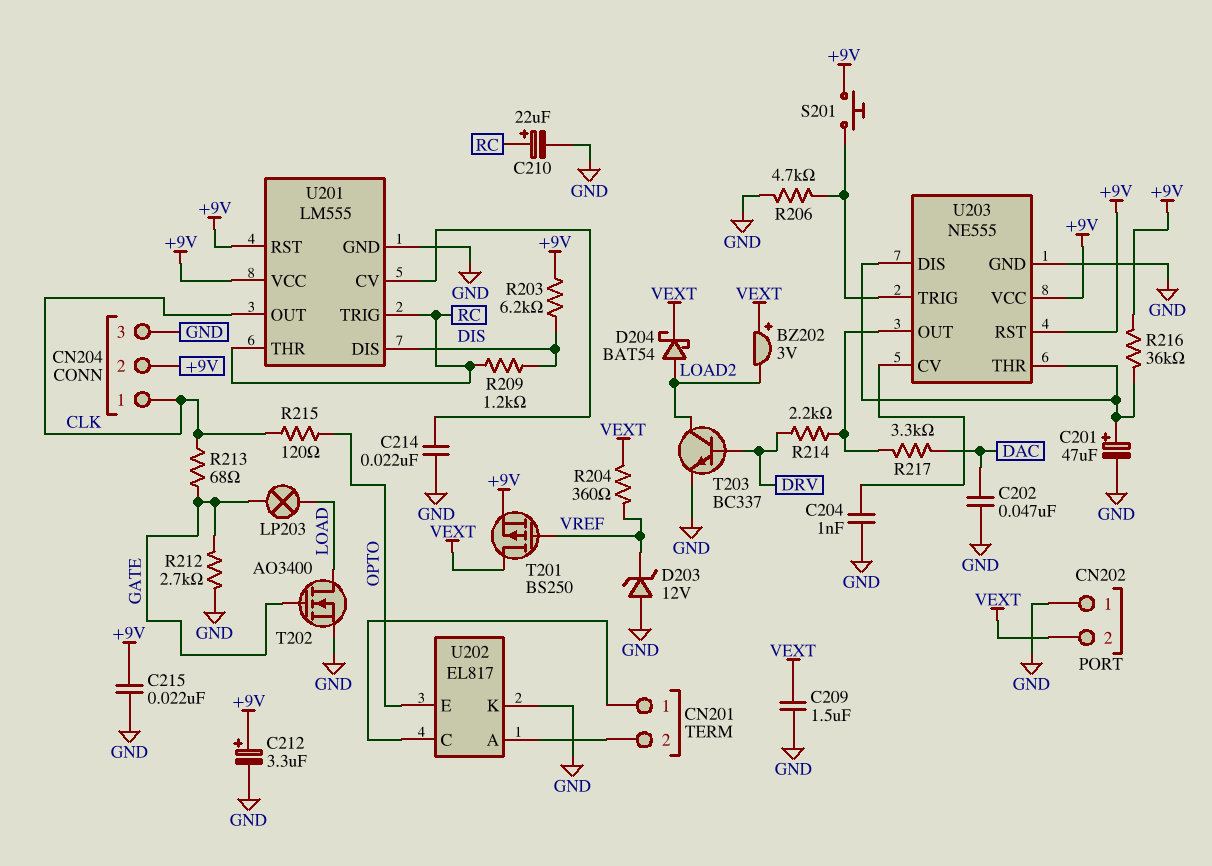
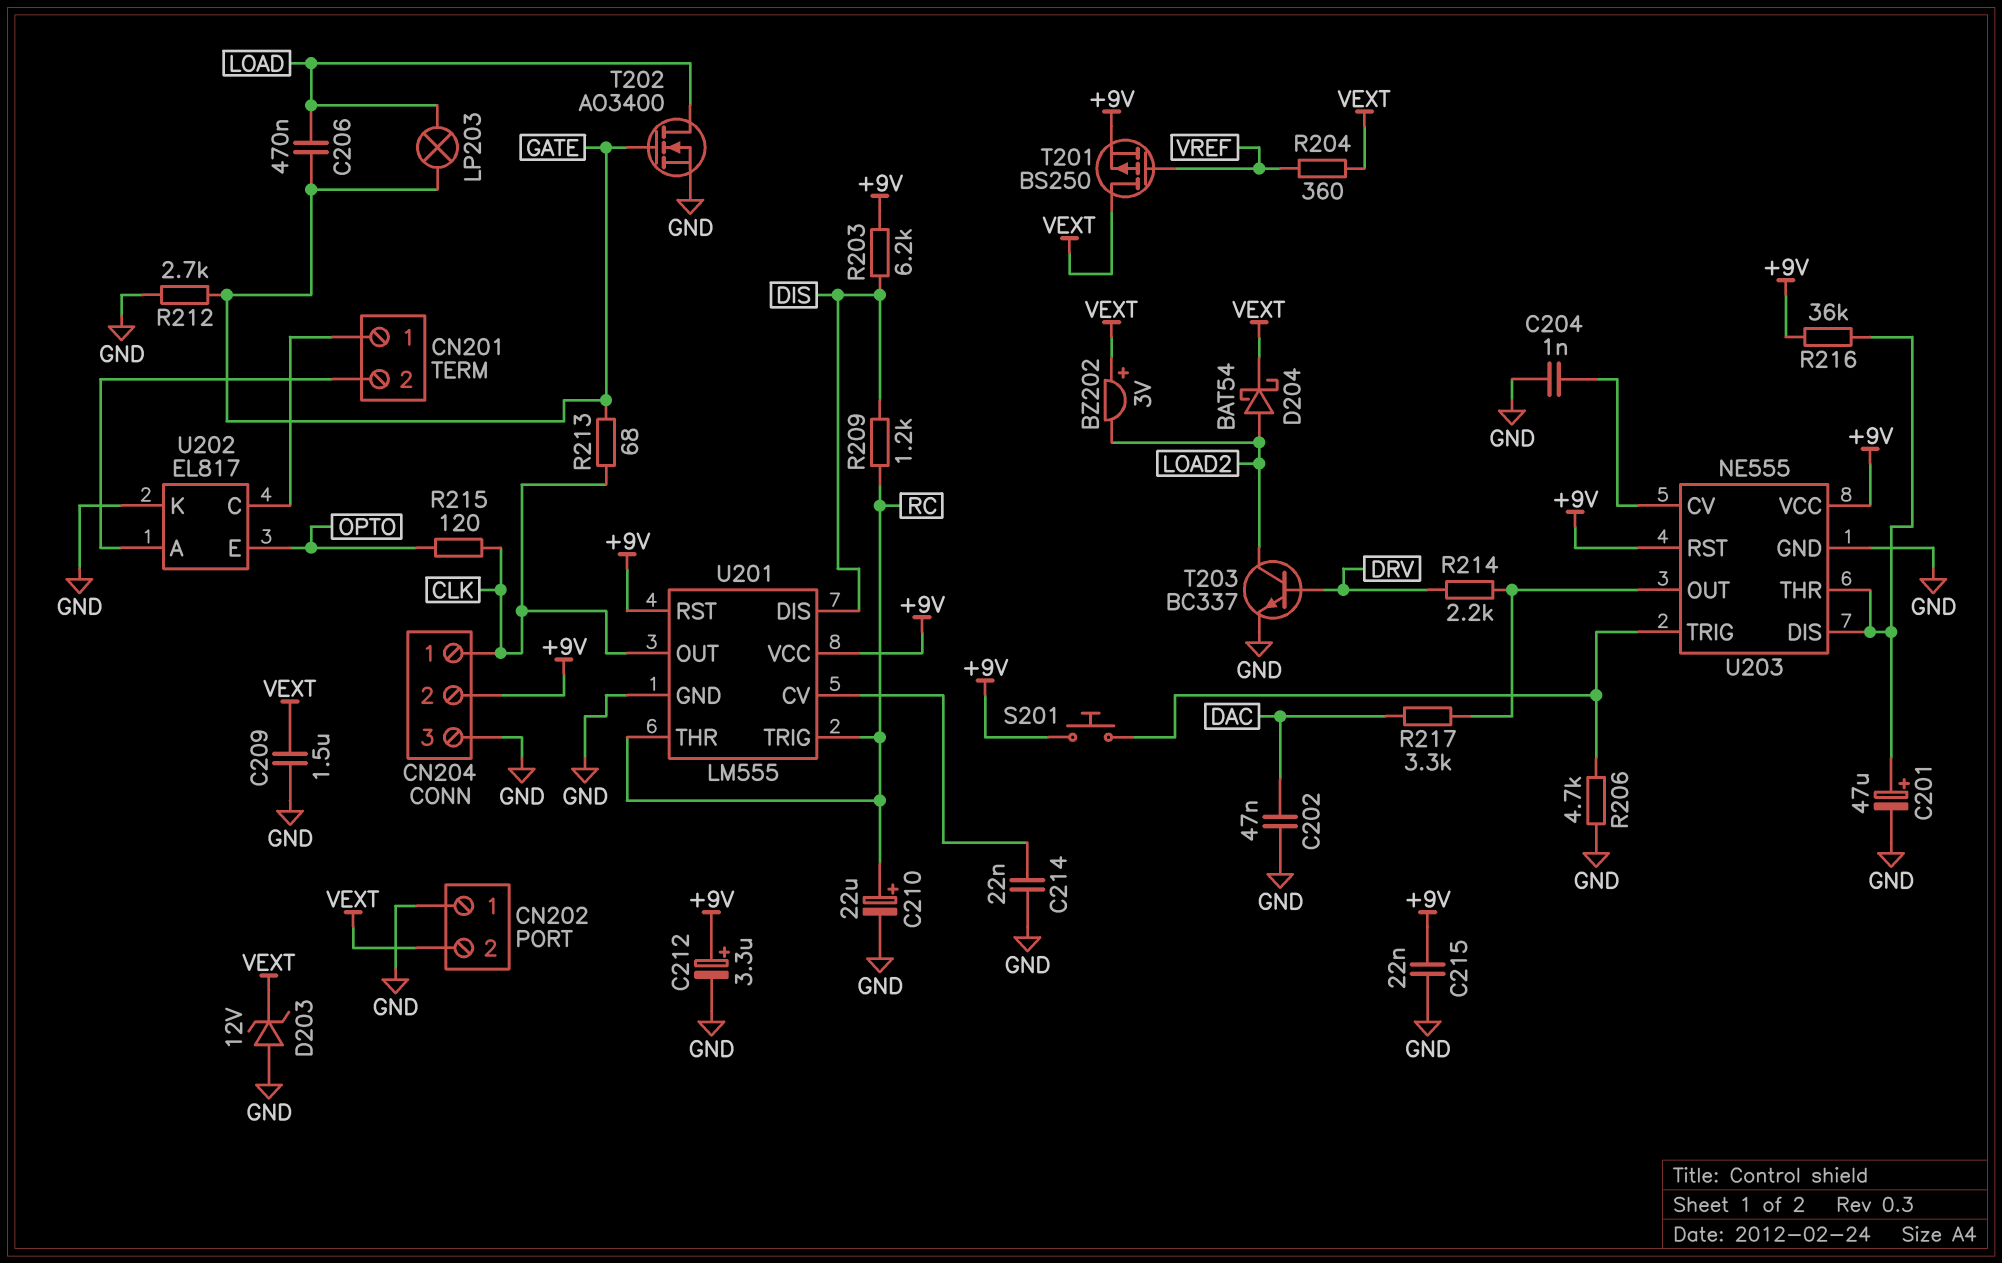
C206: none -> 470nF (GATE, LOAD)
D203: zener 12V (A GND, K VREF) -> zener 12V (A GND, K VEXT)

